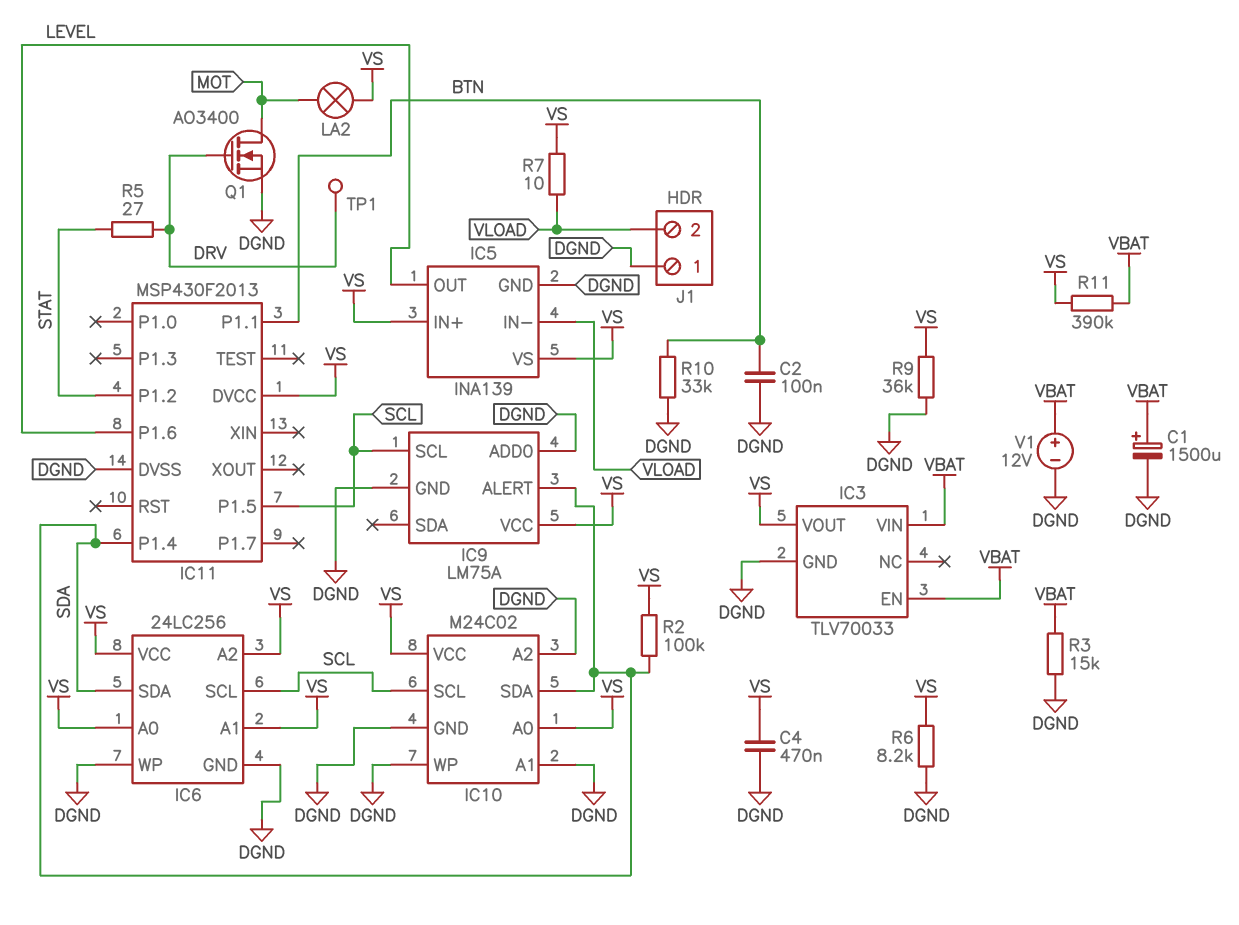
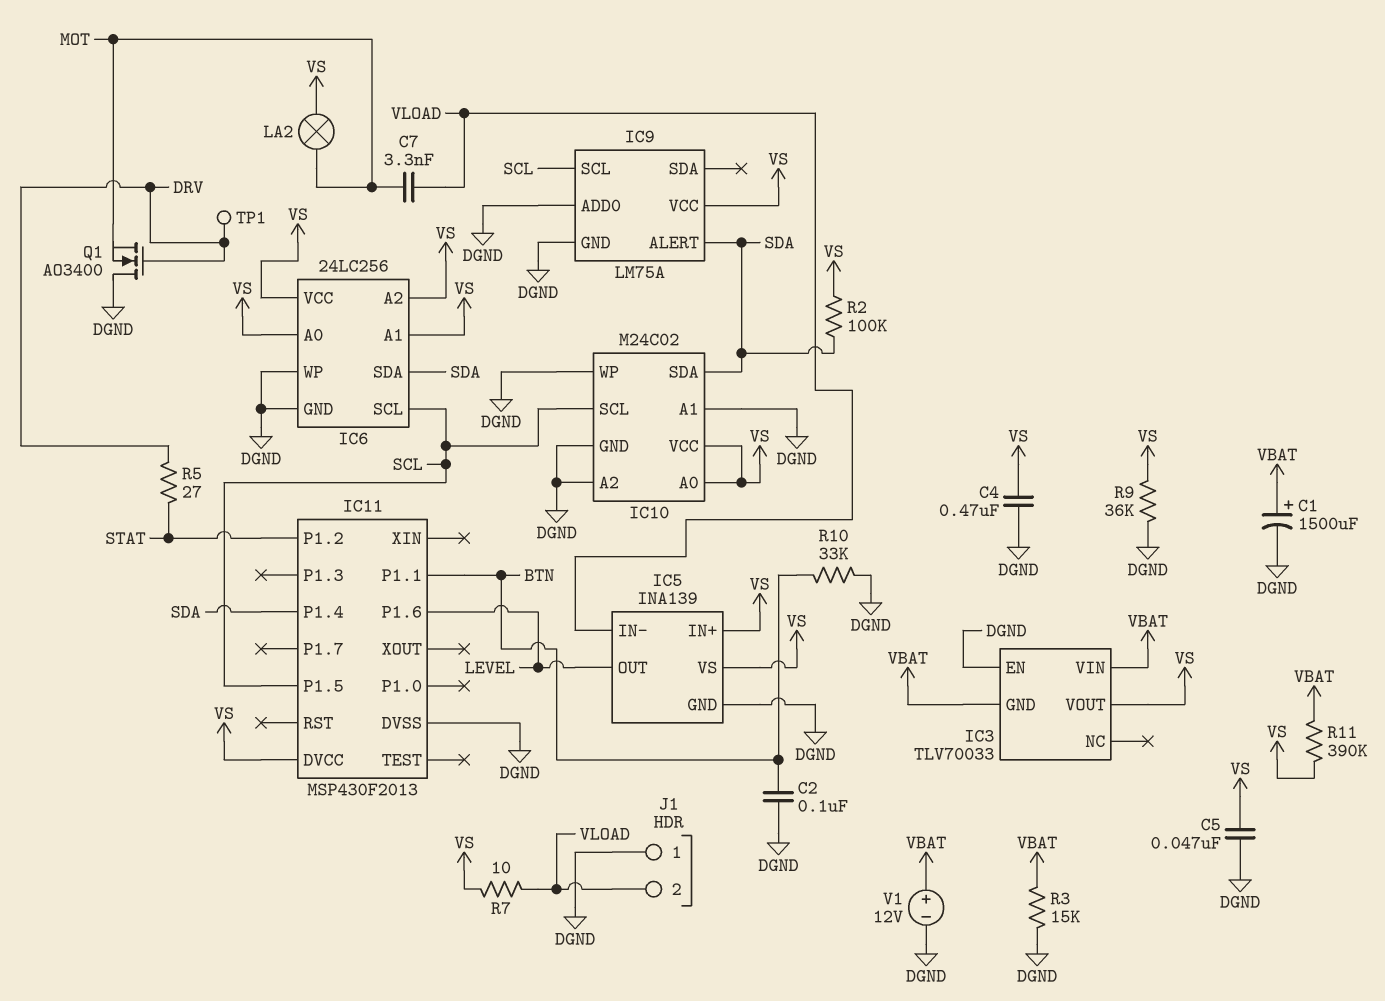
C5: none -> 47nF (DGND, VS)
C7: none -> 3.3nF (MOT, VLOAD)
IC3 pin EN: VBAT -> DGND
IC3 pin GND: DGND -> VBAT
Q1: NMOS AO3400 (G DRV, D MOT, S DGND) -> NMOS AO3400 (G DRV, D DGND, S MOT)
R6: 8.2k (DGND, VS) -> none

